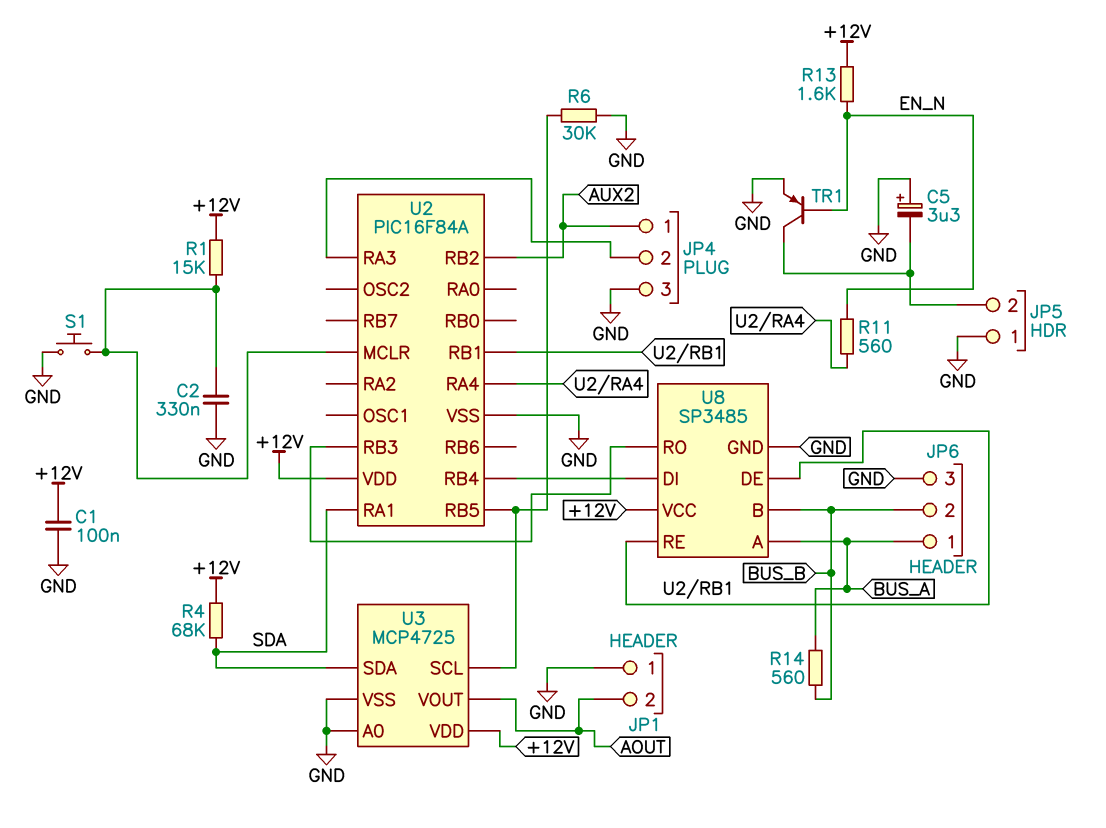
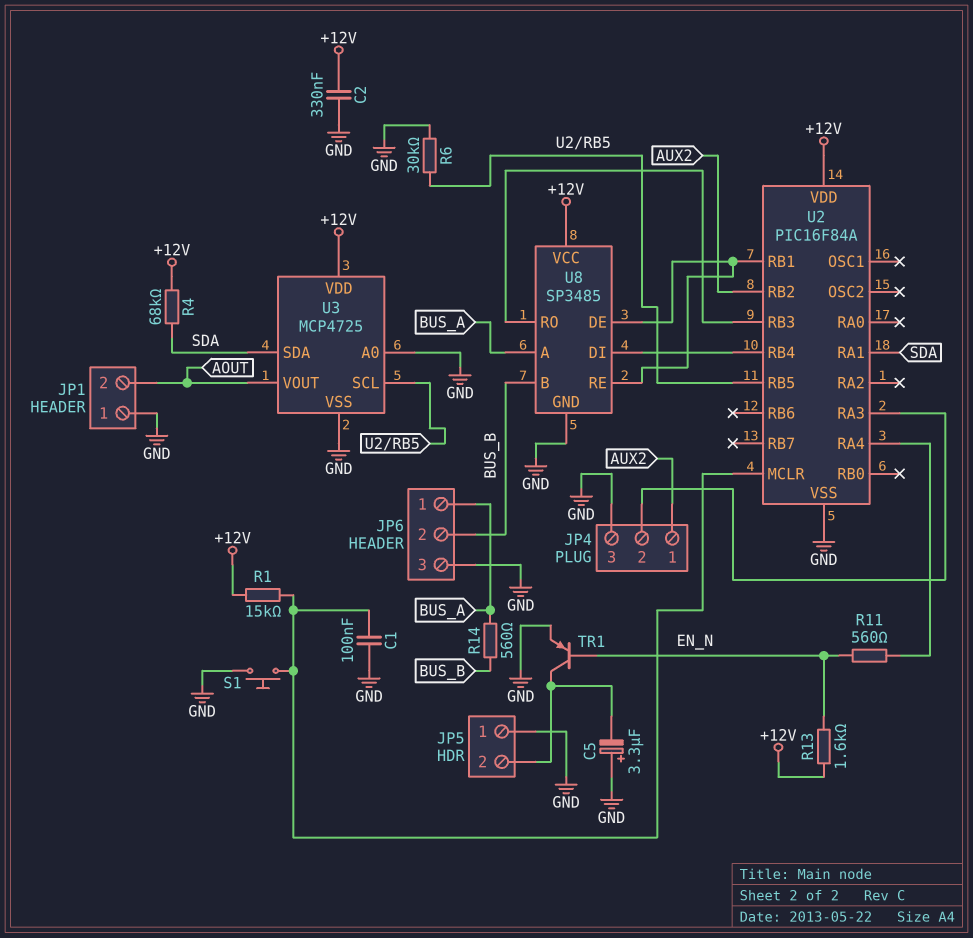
C1: 100nF (+12V, GND) -> 100nF (GND, U2/MCLR)
C2: 330nF (GND, U2/MCLR) -> 330nF (+12V, GND)

